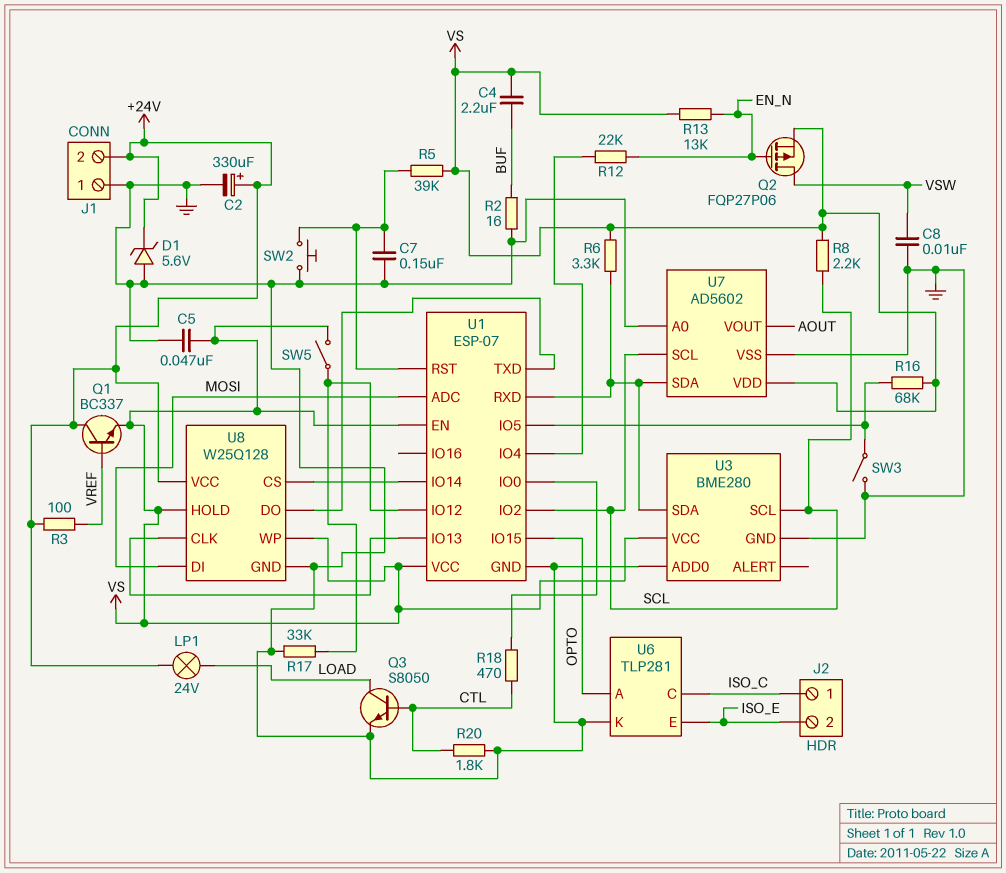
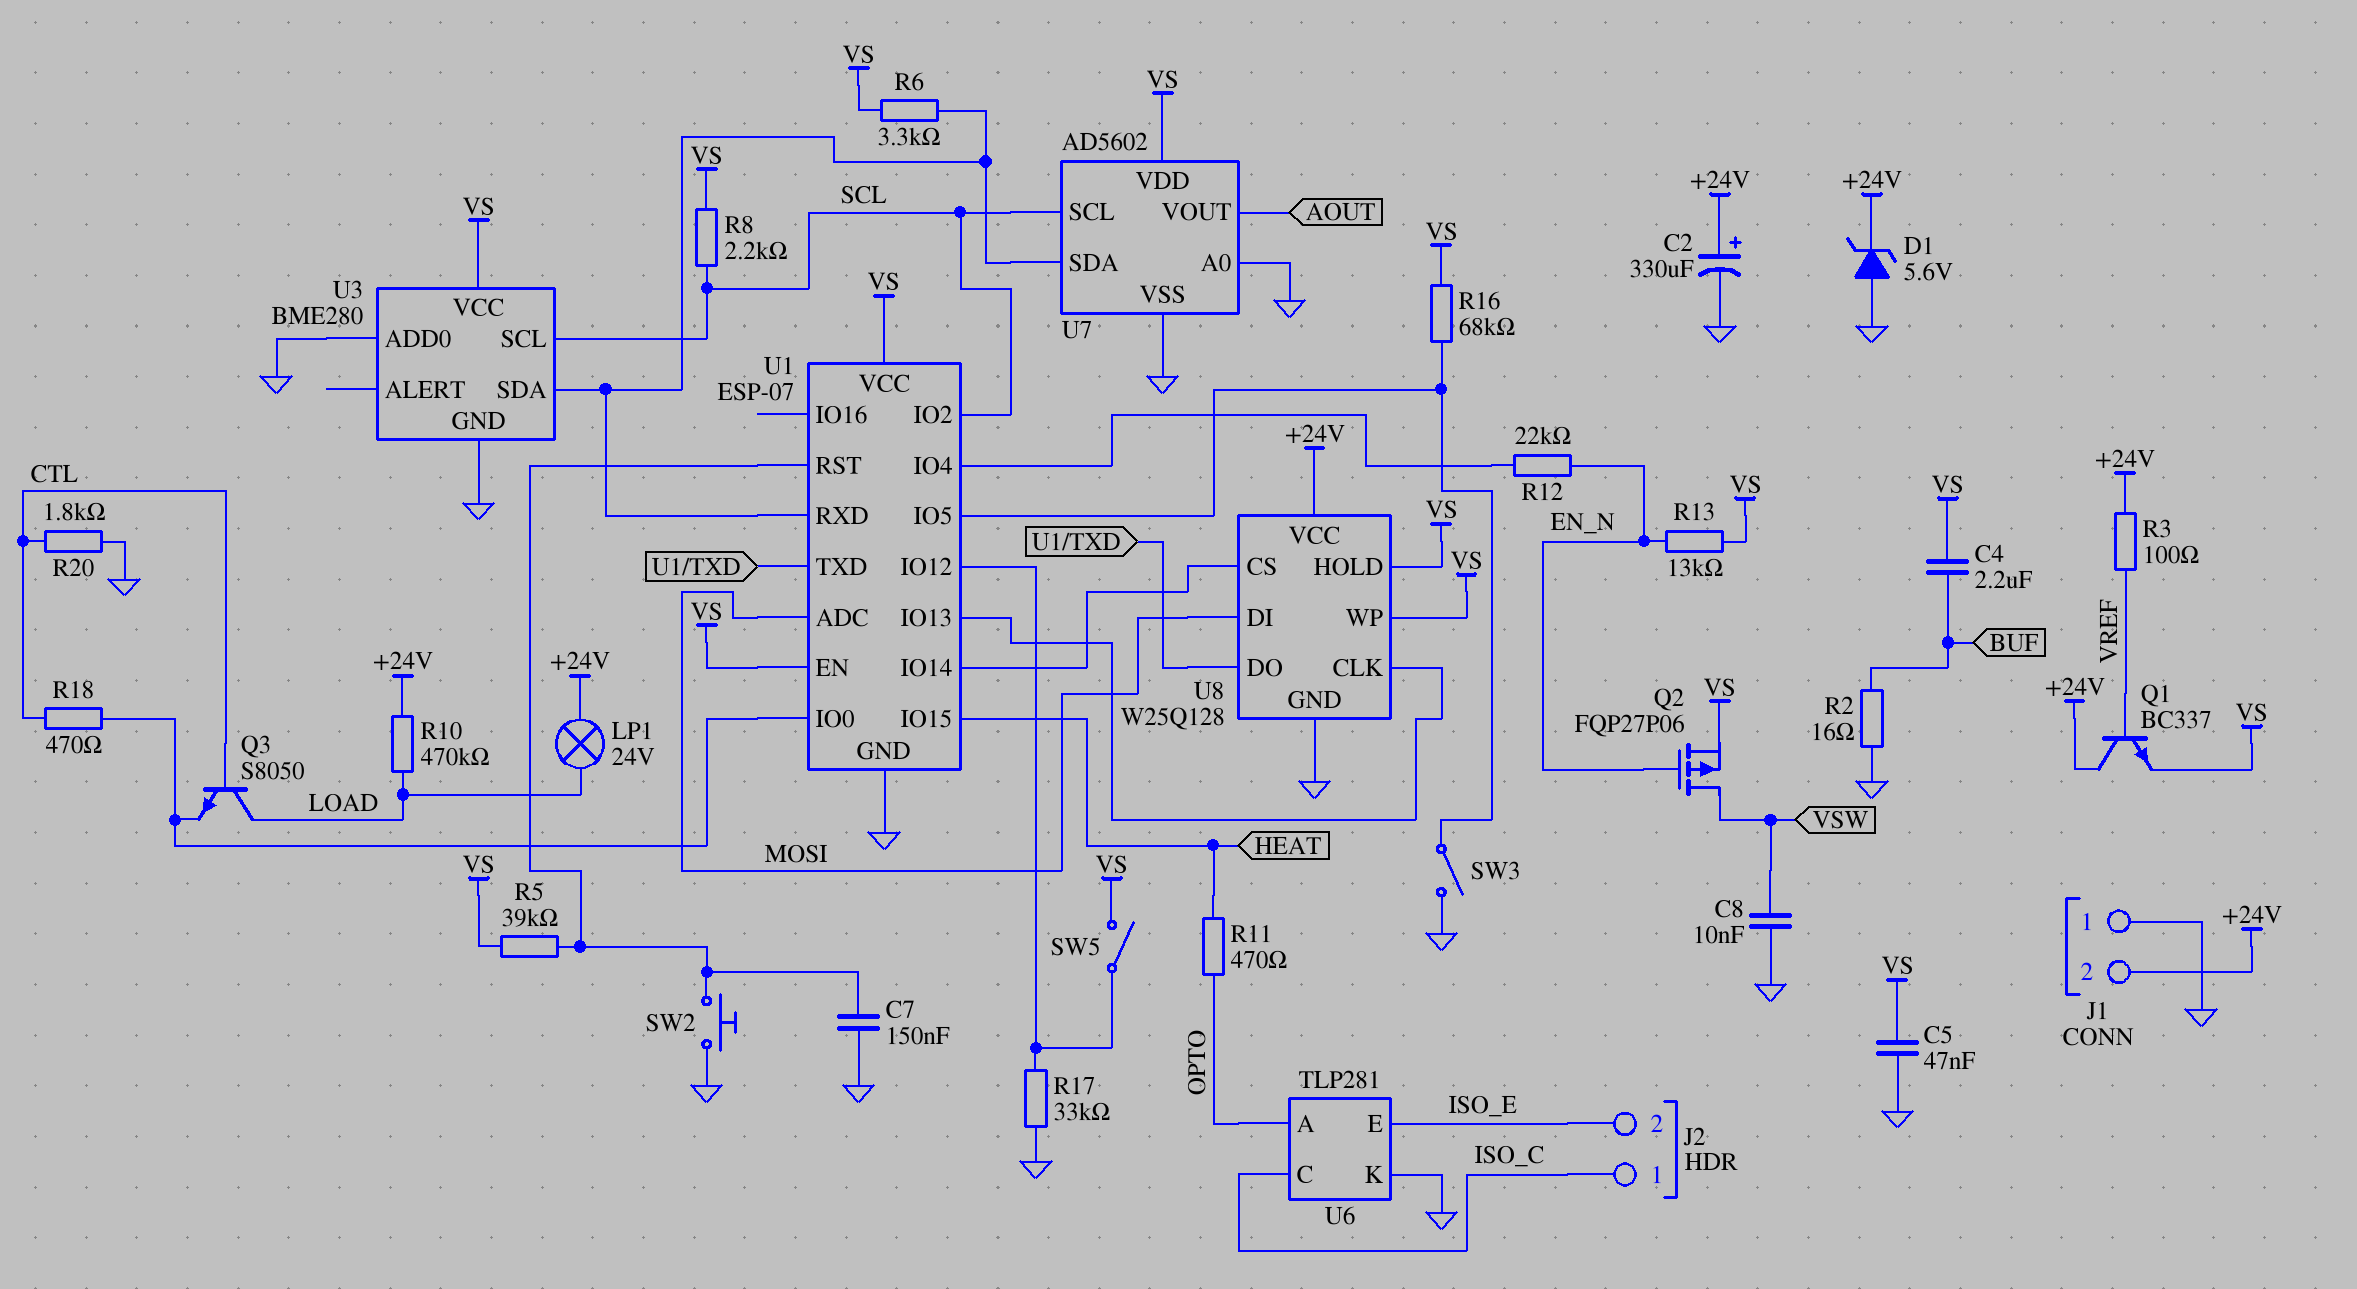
Q3: NPN S8050 (B CTL, C LOAD, E GND) -> NPN S8050 (B CTL, C LOAD, E U1/IO0)
R10: none -> 470k (+24V, LOAD)
R11: none -> 470 (HEAT, OPTO)
U1 pin IO15: OPTO -> HEAT

